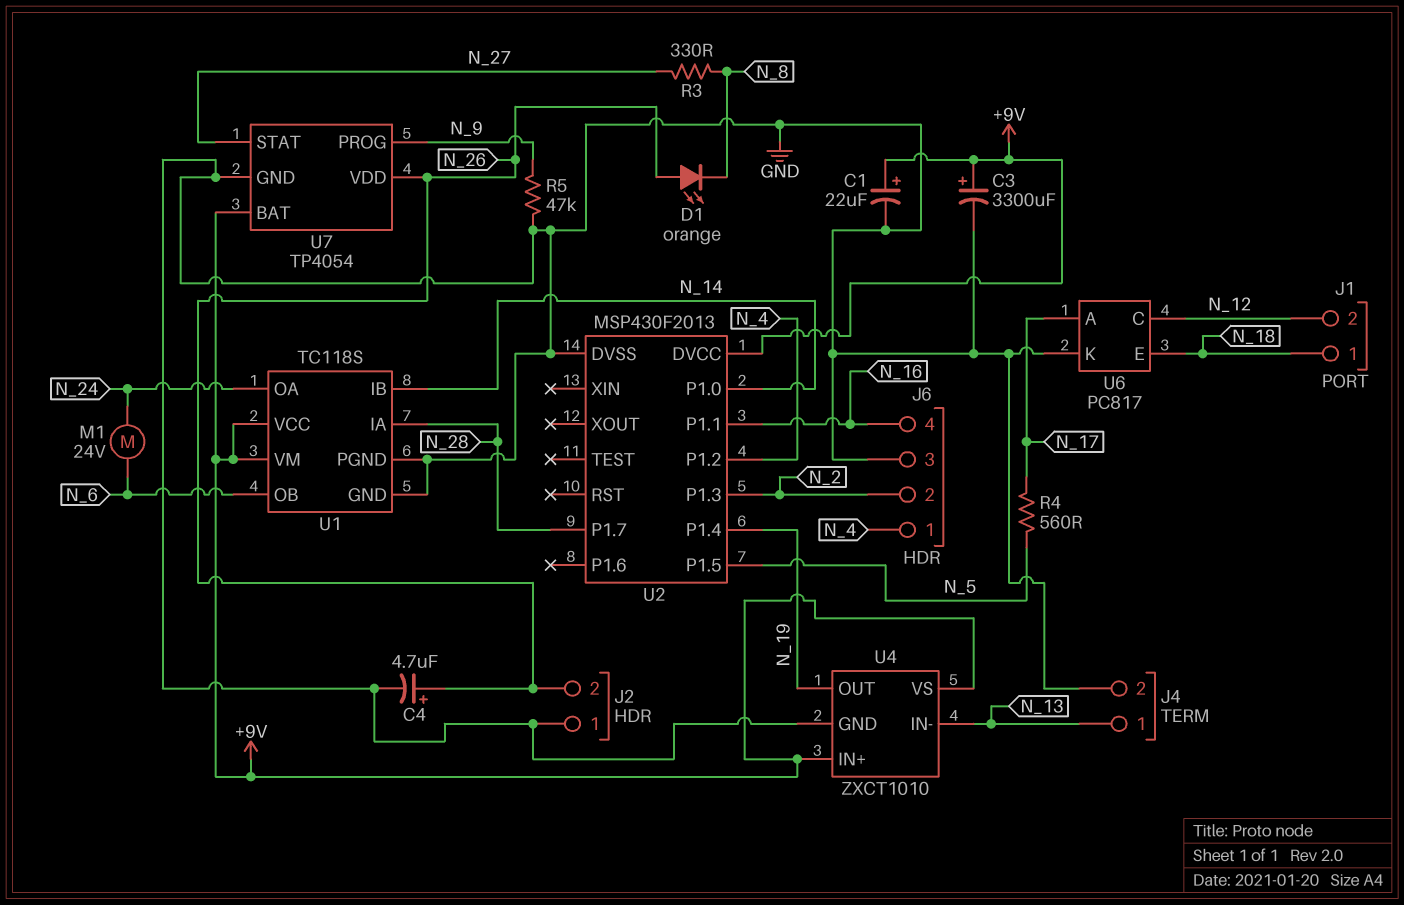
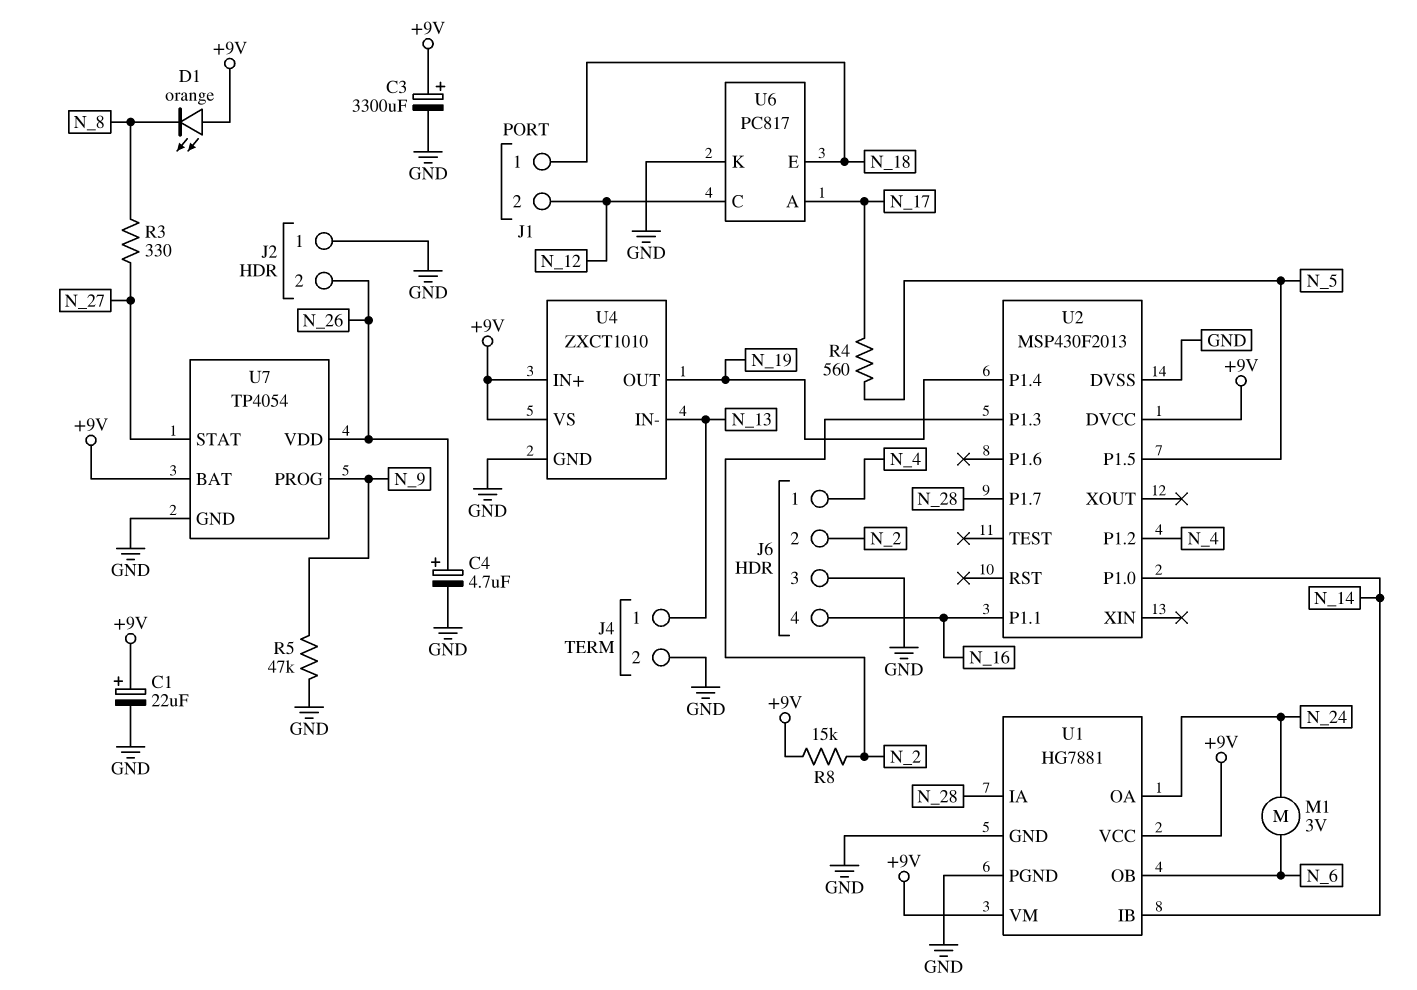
D1: LED orange (A N_26, K N_8) -> LED orange (A +9V, K N_8)
M1: motor 24V (N_6, N_24) -> motor 3V (N_6, N_24)
R8: none -> 15k (+9V, N_2)
U1: TC118S -> HG7881

